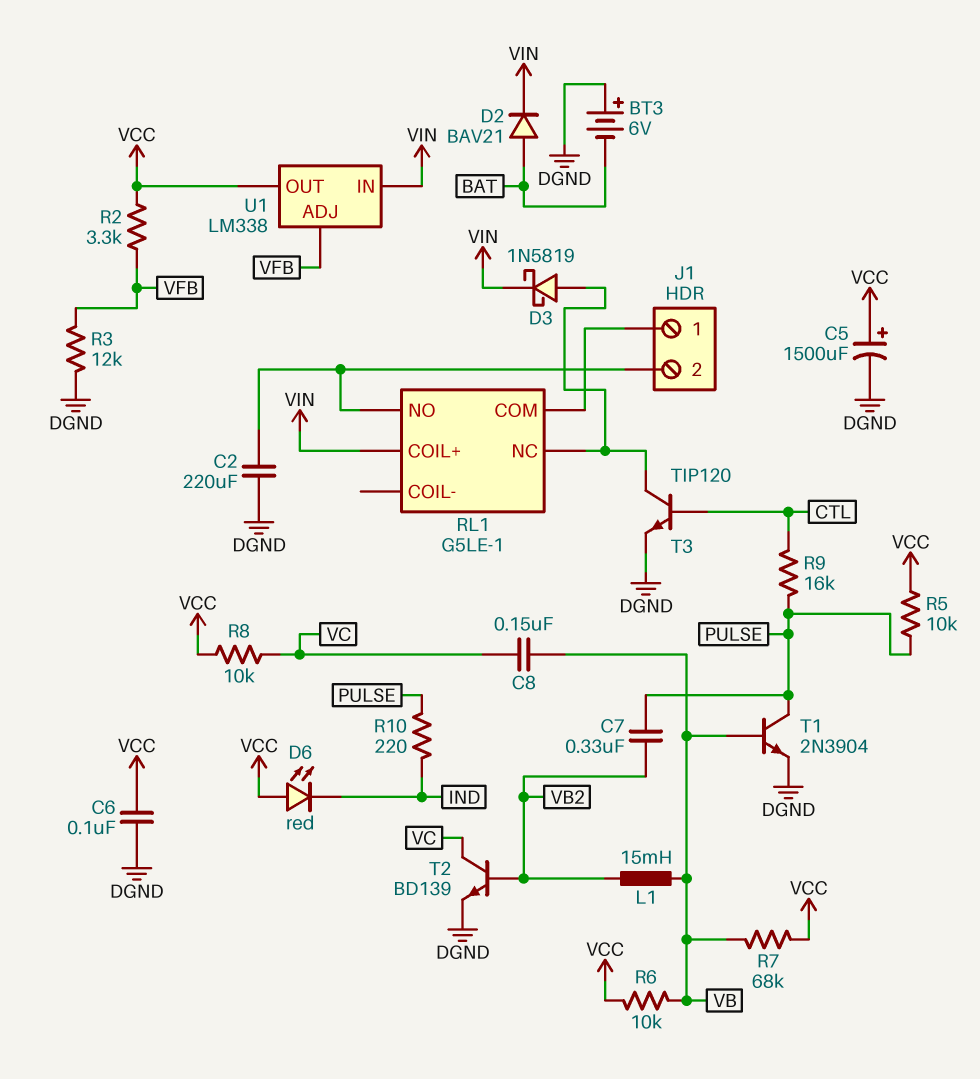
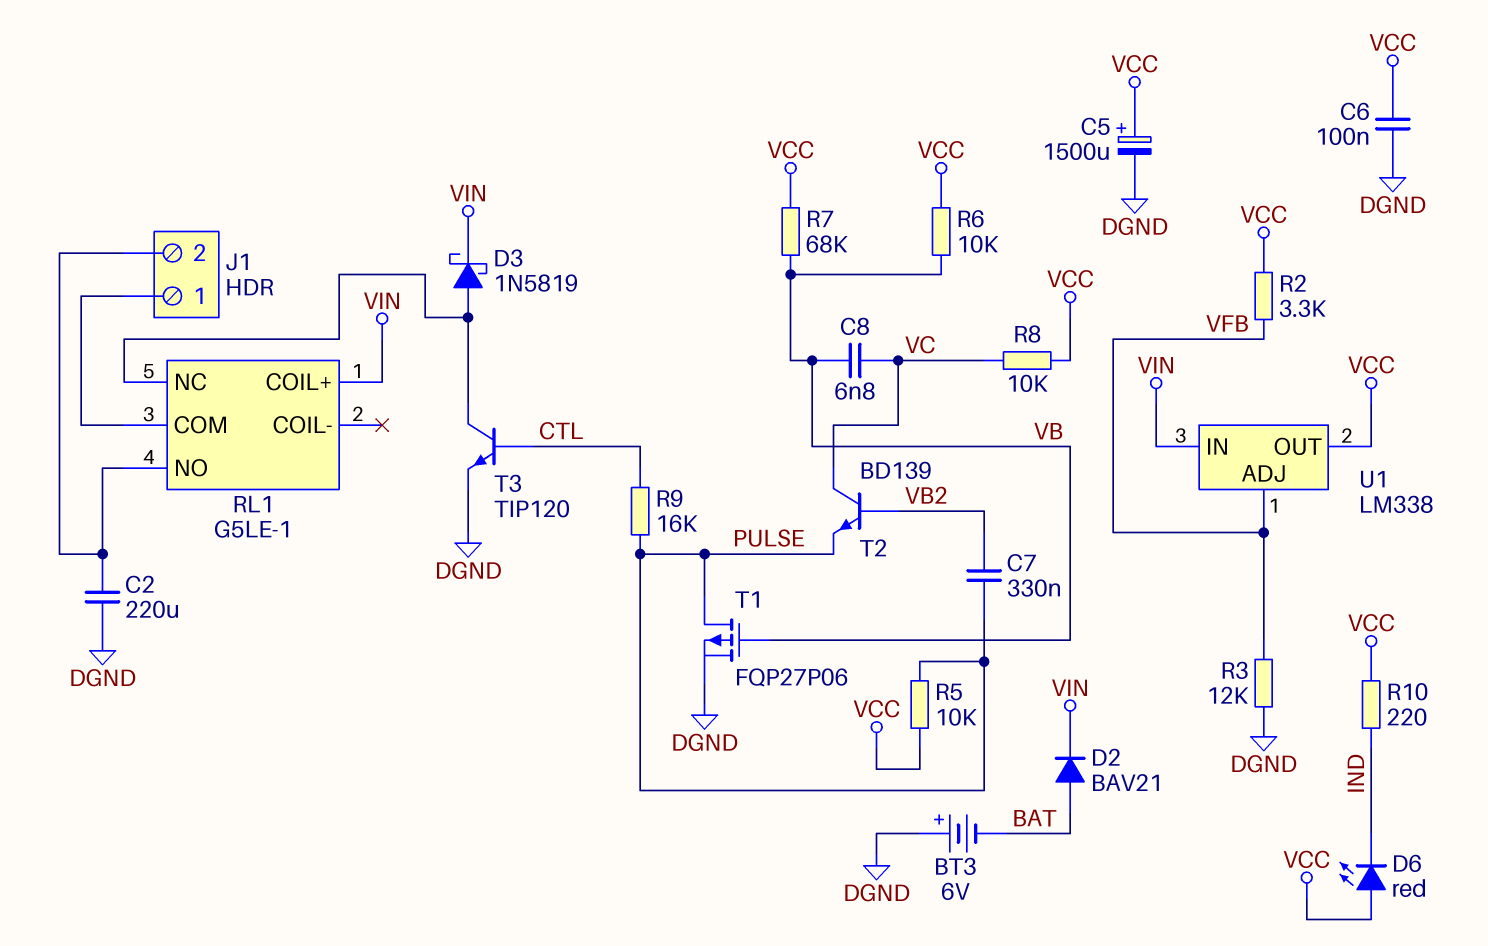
C8: 150nF (VB, VC) -> 6.8nF (VB, VC)
L1: 15mH (VB, VB2) -> none
R10: 220 (IND, PULSE) -> 220 (IND, VCC)
T1: NPN 2N3904 (B VB, C PULSE, E DGND) -> PMOS FQP27P06 (G VB, D PULSE, S DGND)
T2: NPN BD139 (B VB2, C VC, E DGND) -> NPN BD139 (B VB2, C VC, E PULSE)

